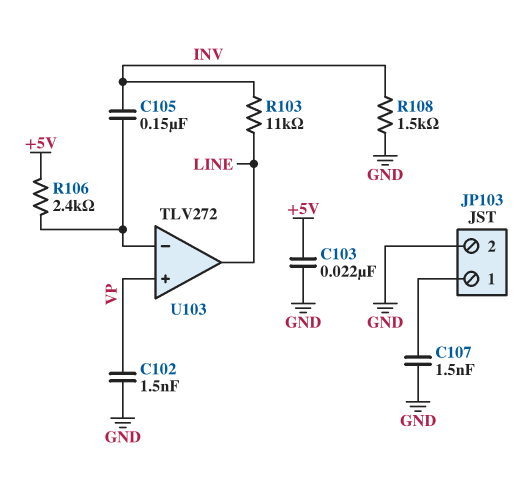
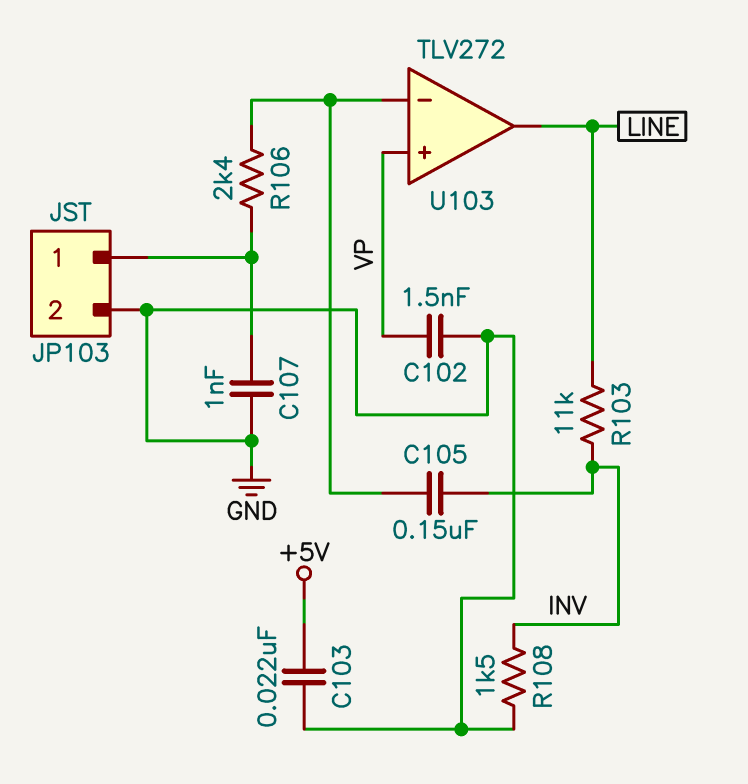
C107: 1.5nF (GND, JP103/1) -> 1nF (GND, JP103/1)
R106: 2.4k (+5V, U103/in-) -> 2.4k (JP103/1, U103/in-)

